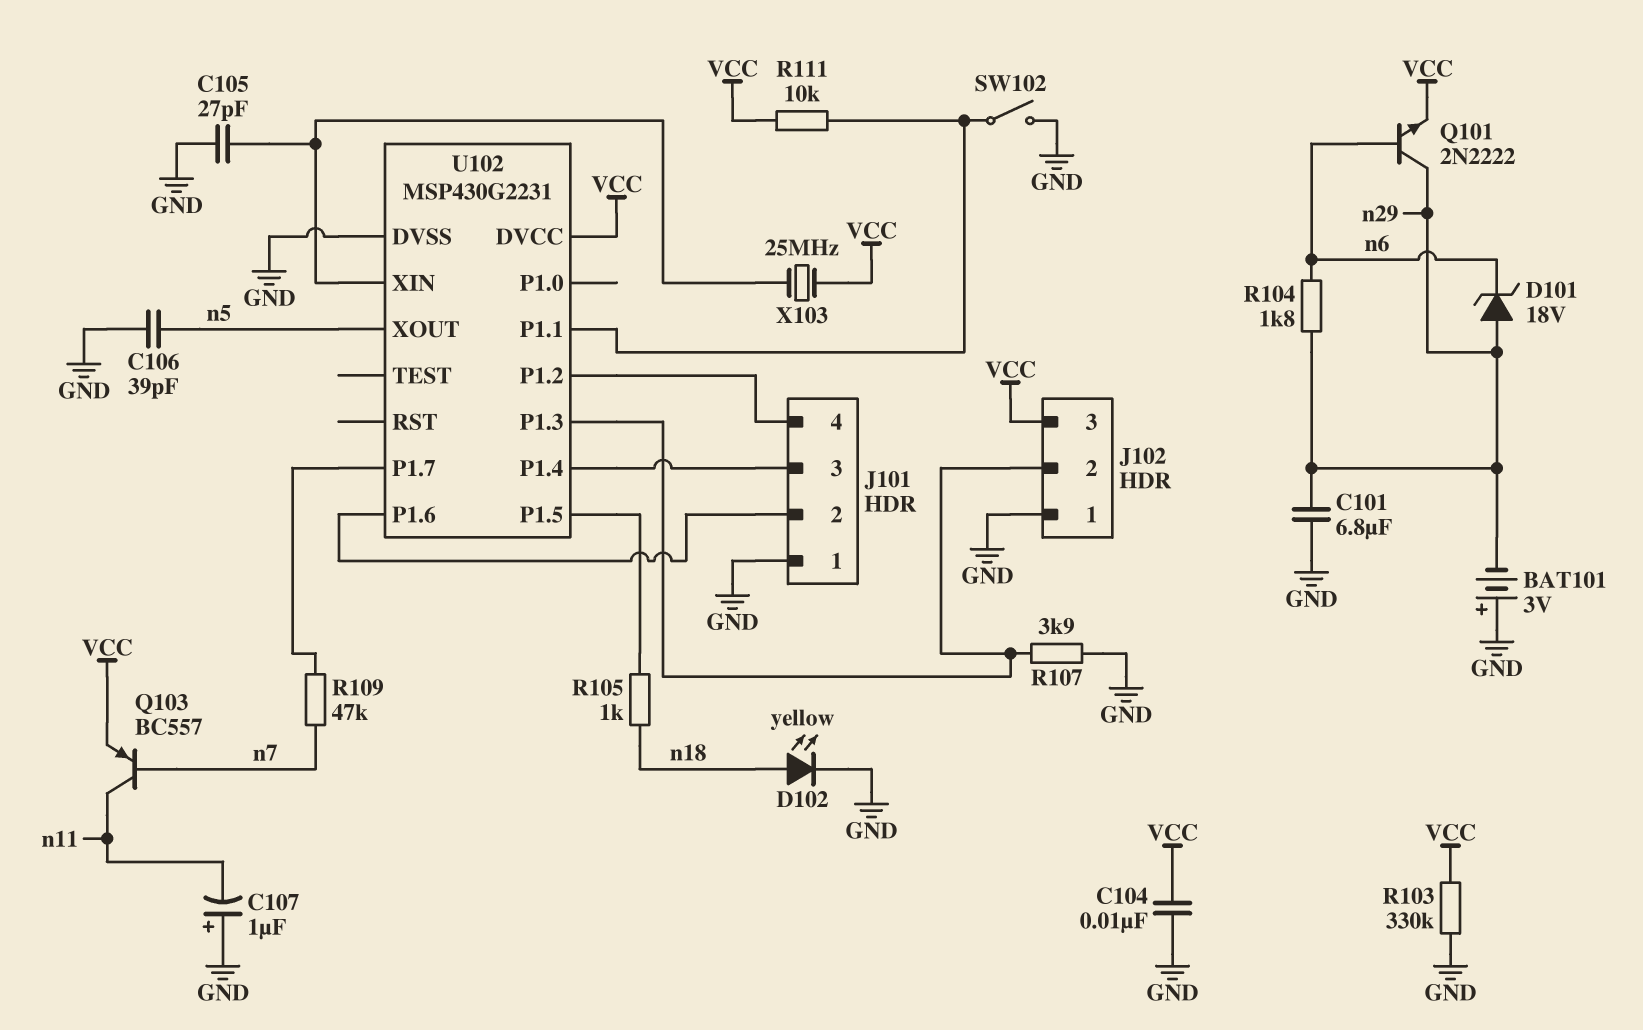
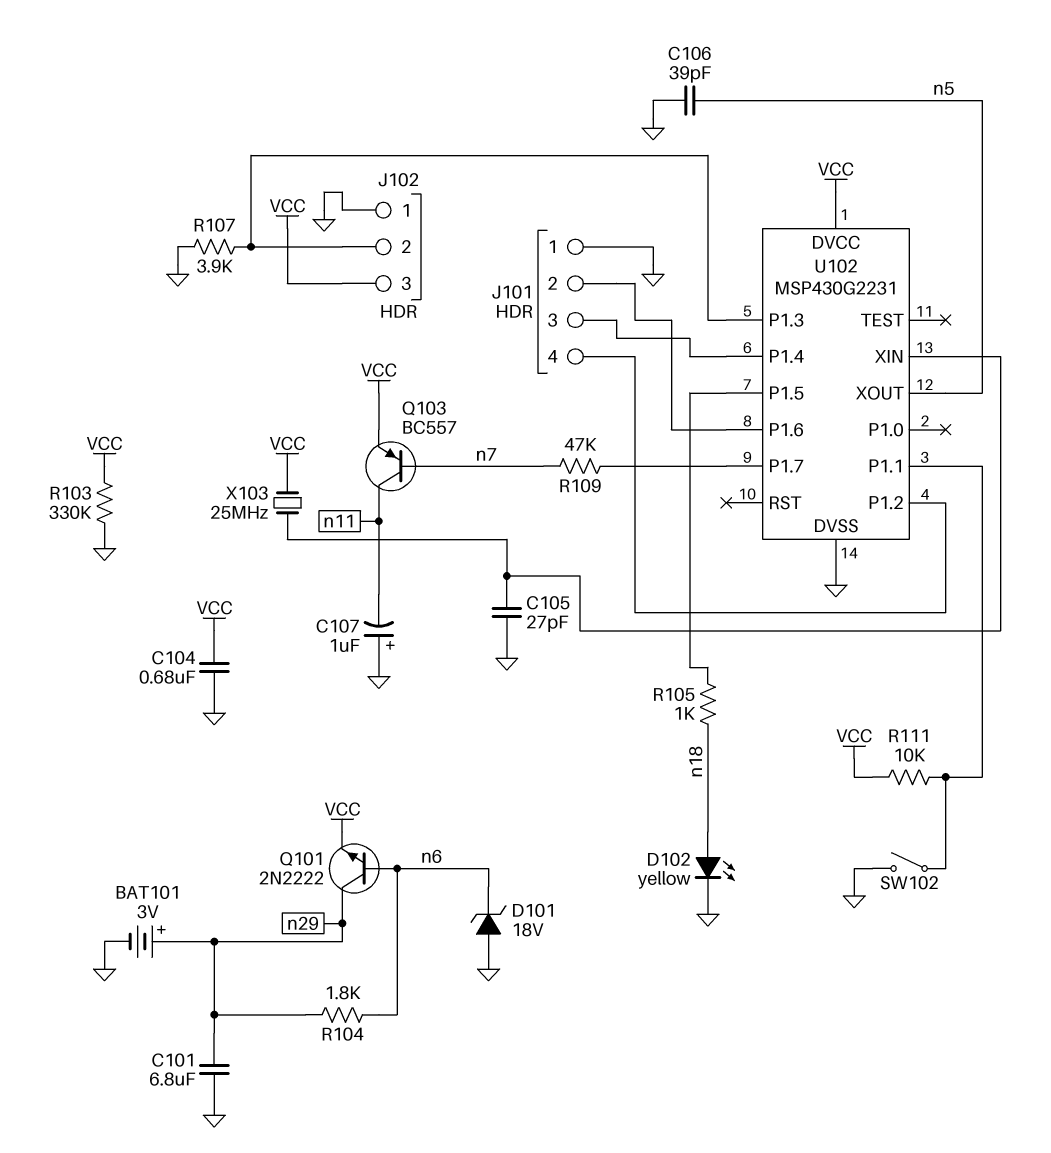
BAT101: 3V (plus GND, minus n29) -> 3V (plus n29, minus GND)
C104: 10nF (GND, VCC) -> 680nF (GND, VCC)
D101: zener 18V (A n29, K n6) -> zener 18V (A GND, K n6)

